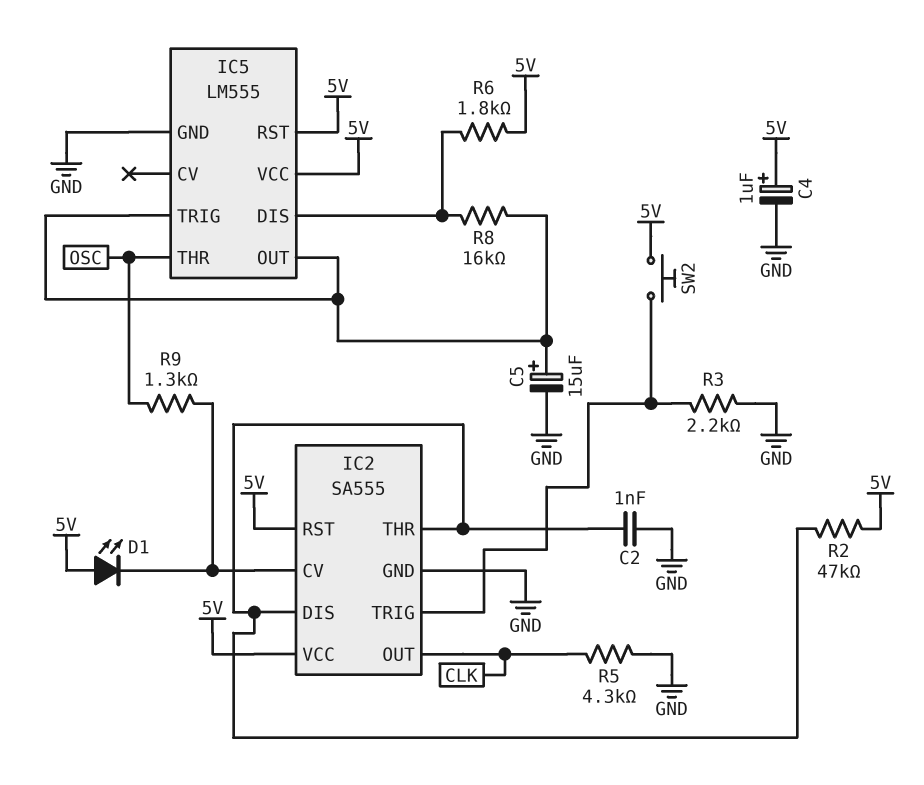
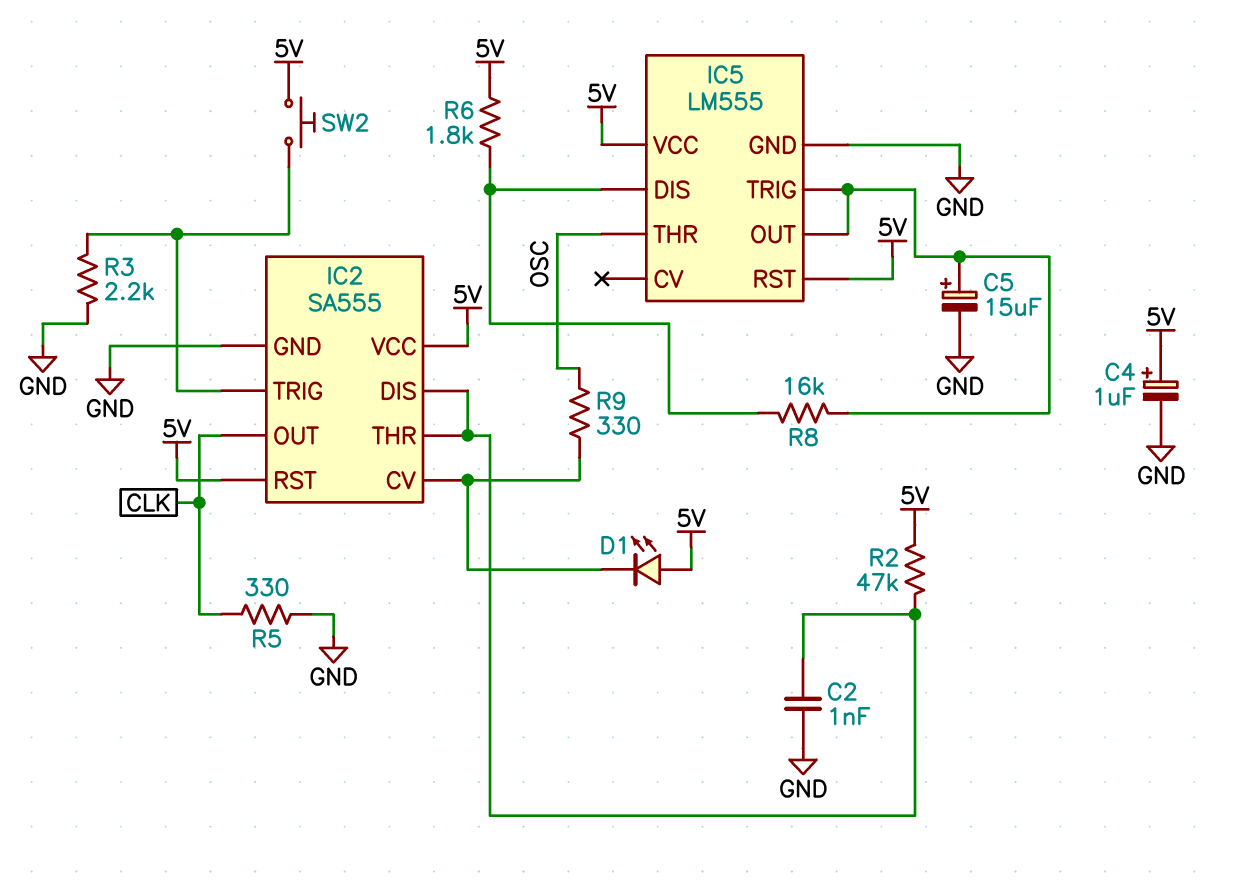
R5: 4.3k (CLK, GND) -> 330 (CLK, GND)
R9: 1.3k (IC2/CV, OSC) -> 330 (IC2/CV, OSC)

